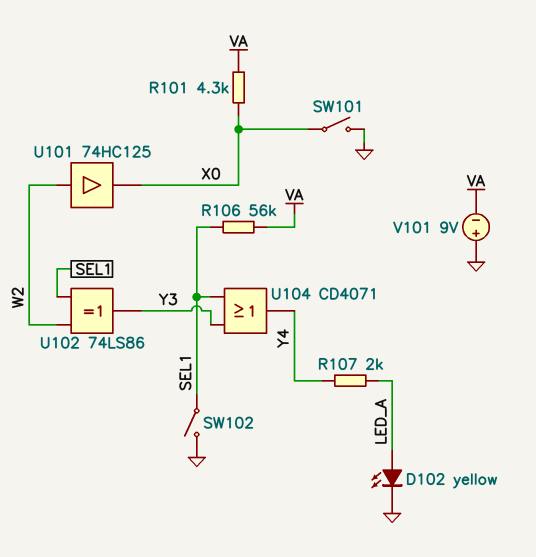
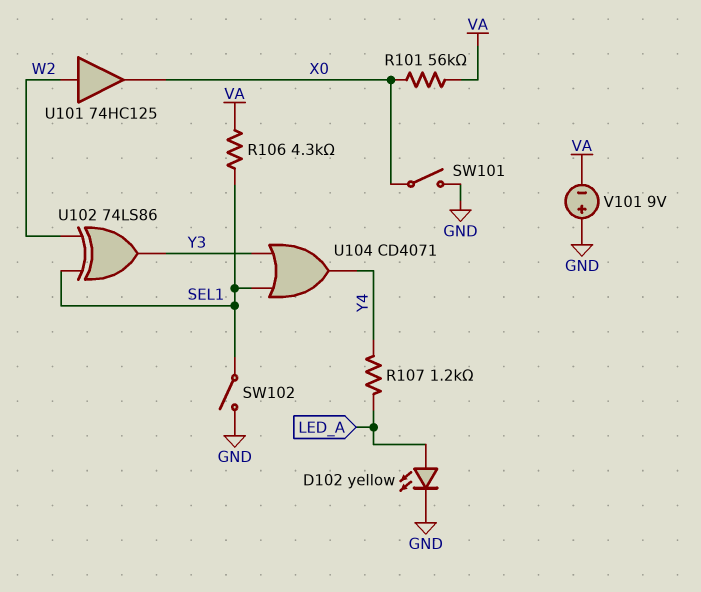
R101: 4.3k (VA, X0) -> 56k (VA, X0)
R106: 56k (SEL1, VA) -> 4.3k (SEL1, VA)
R107: 2k (LED_A, Y4) -> 1.2k (LED_A, Y4)

